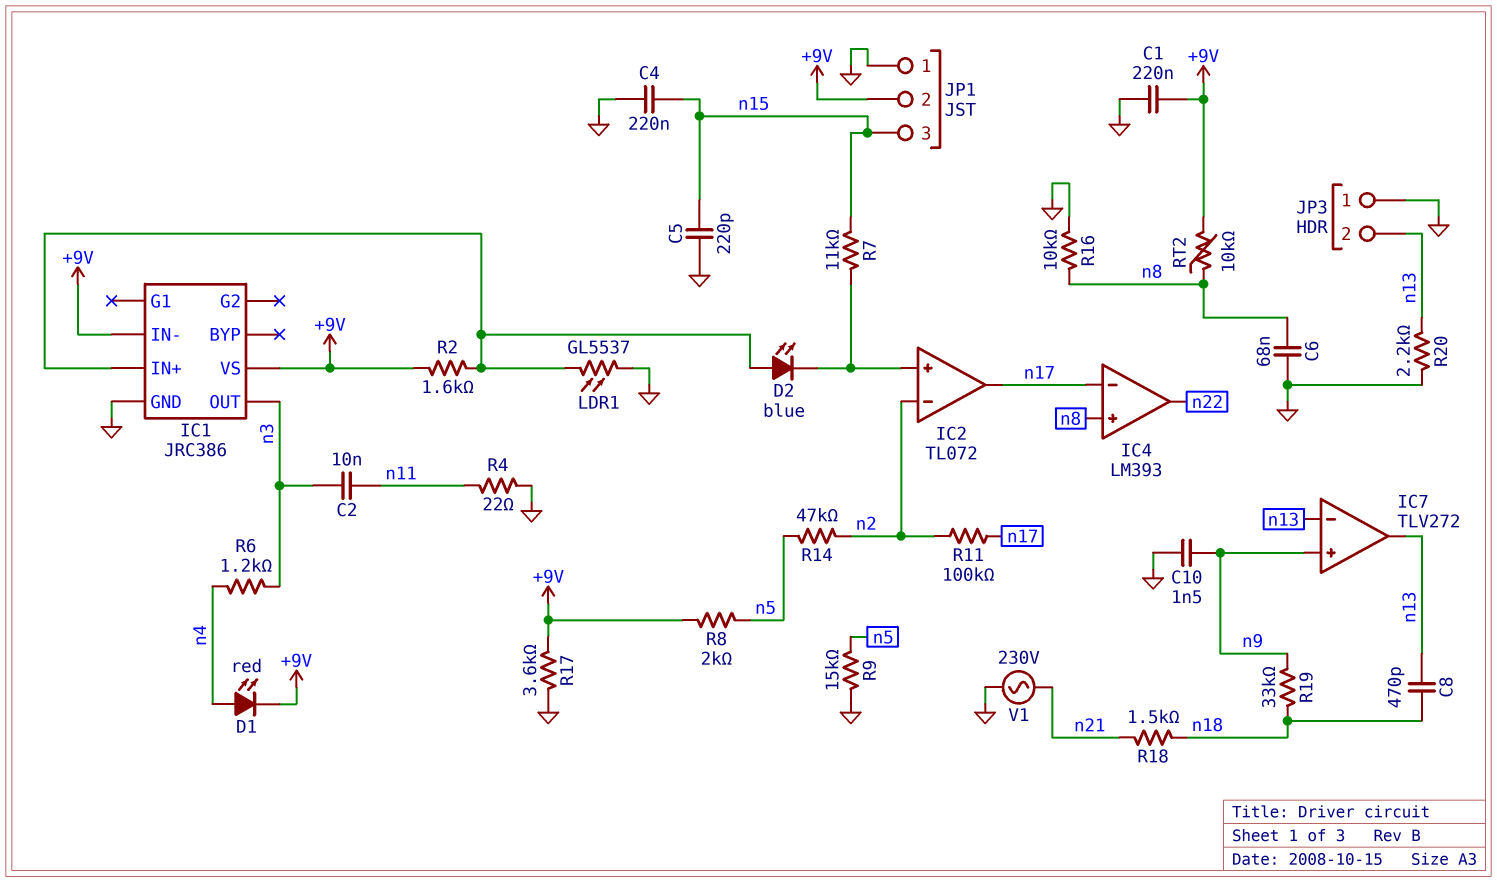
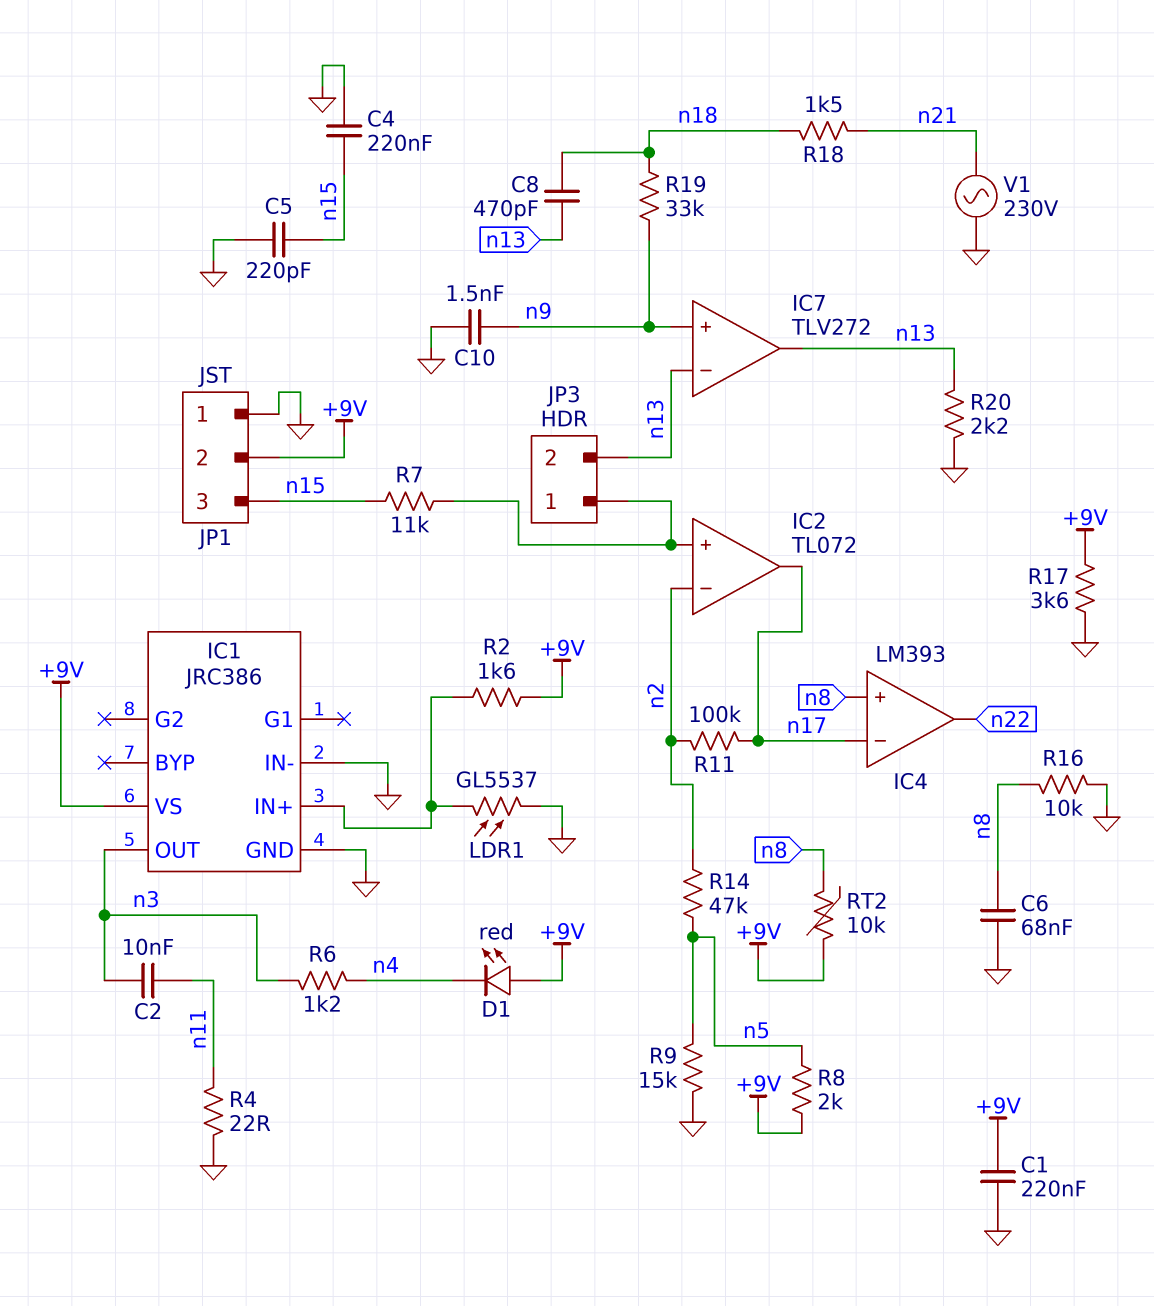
D1: LED red (A n4, K +9V) -> LED red (A +9V, K n4)
D2: LED blue (A IC1/IN+, K IC2/in+) -> none
IC1 pin IN-: +9V -> GND
JP3 pin 1: GND -> IC2/in+

